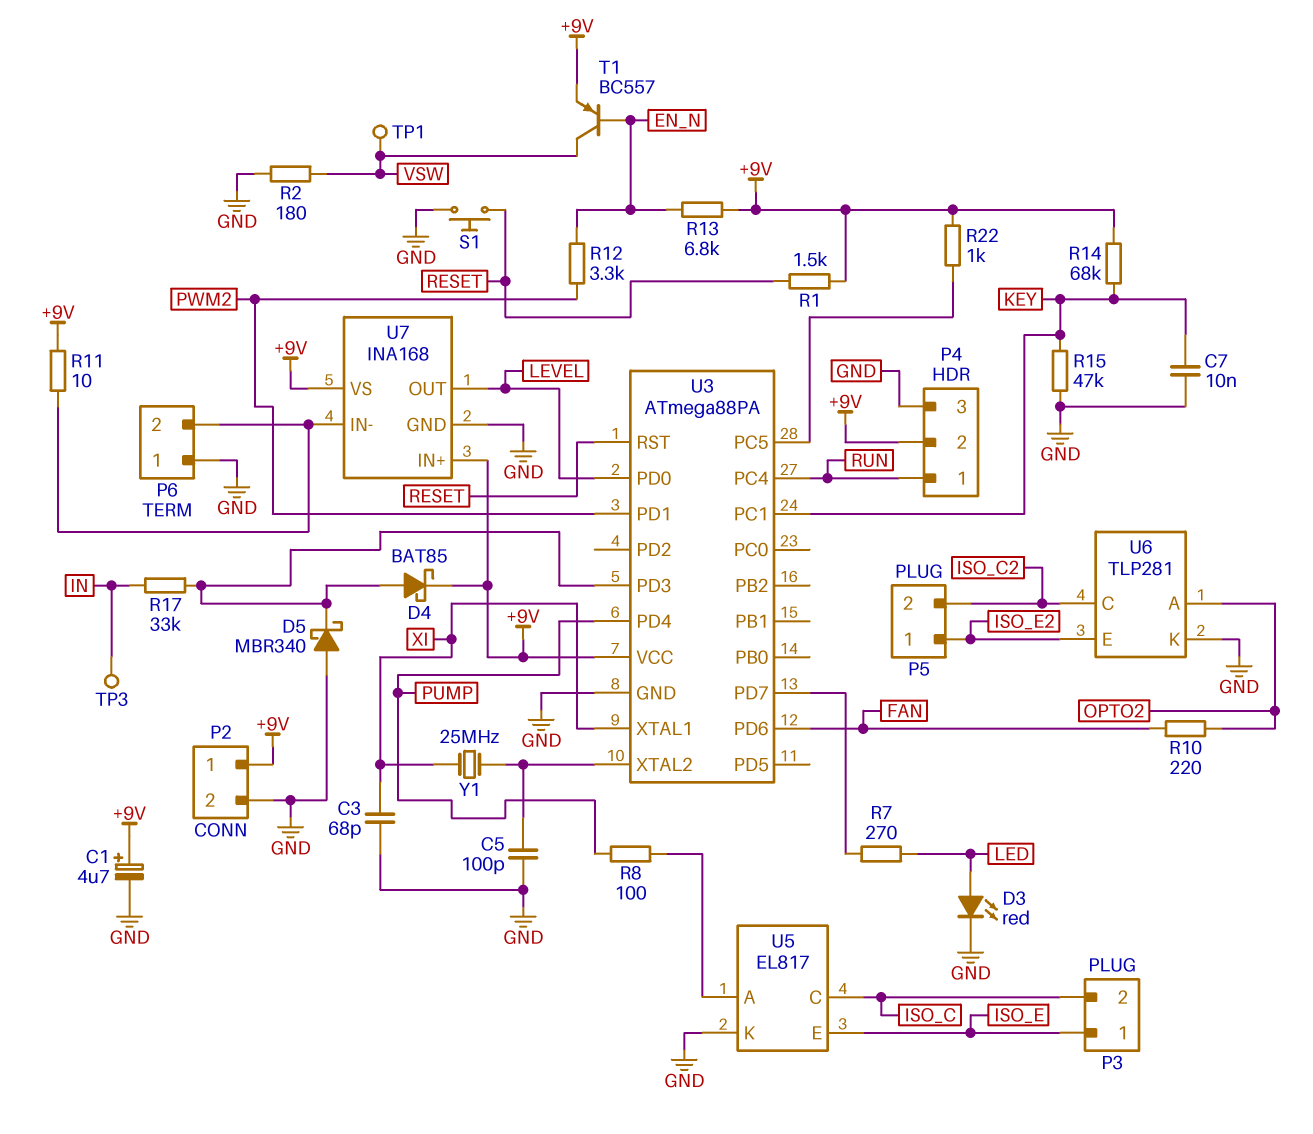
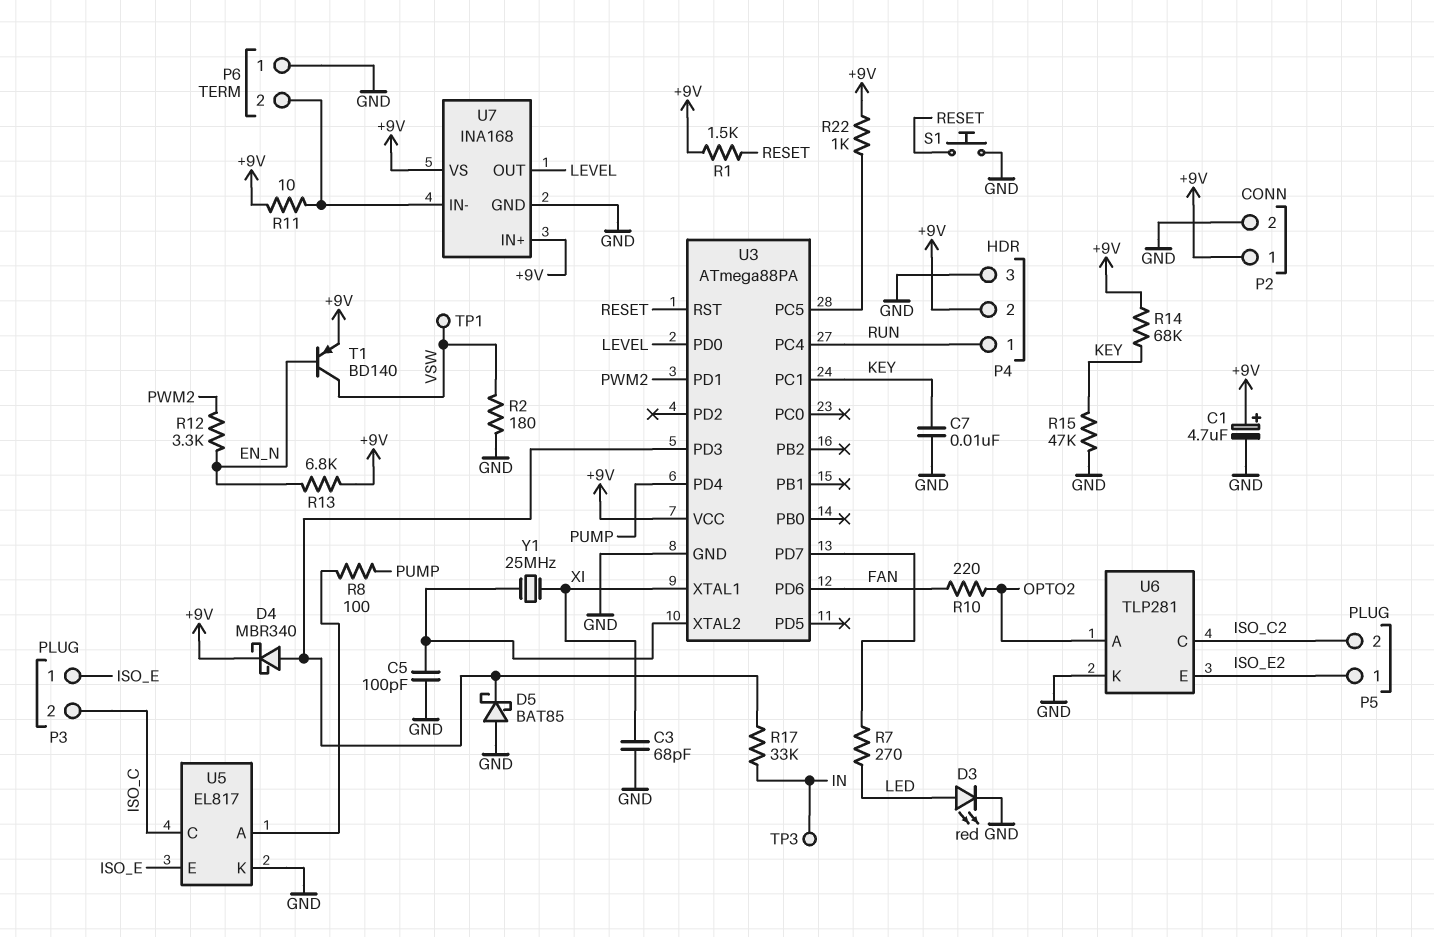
D4: schottky BAT85 (A U3/PD3, K +9V) -> schottky MBR340 (A U3/PD3, K +9V)
D5: schottky MBR340 (A GND, K U3/PD3) -> schottky BAT85 (A GND, K U3/PD3)
T1: PNP BC557 (B EN_N, C VSW, E +9V) -> PNP BD140 (B EN_N, C VSW, E +9V)

